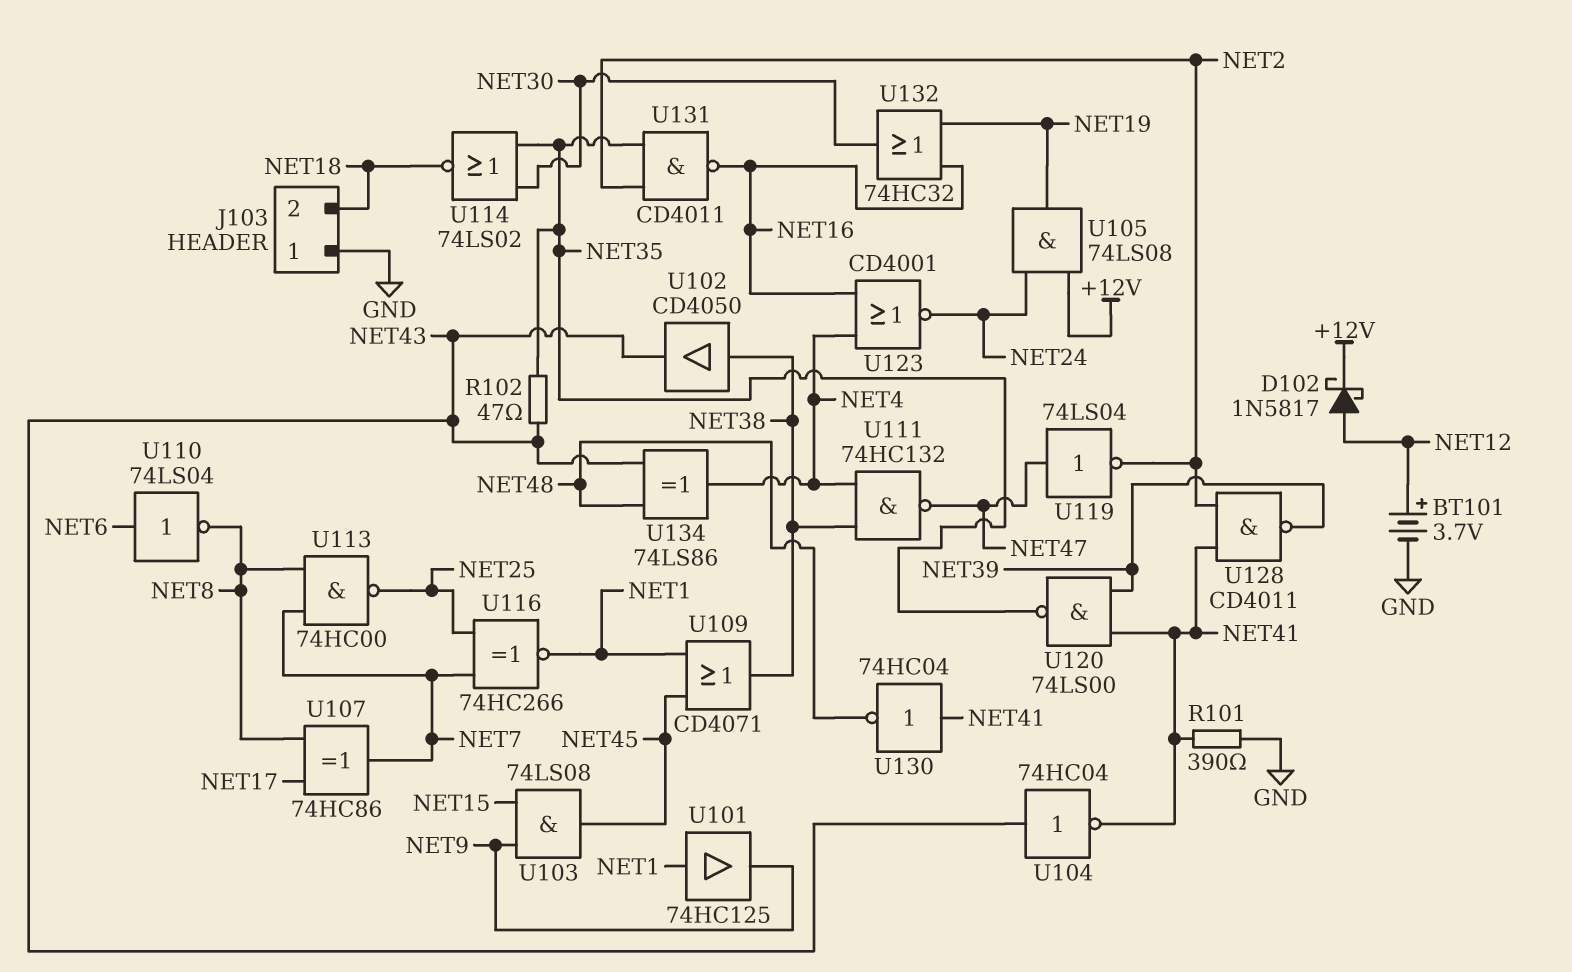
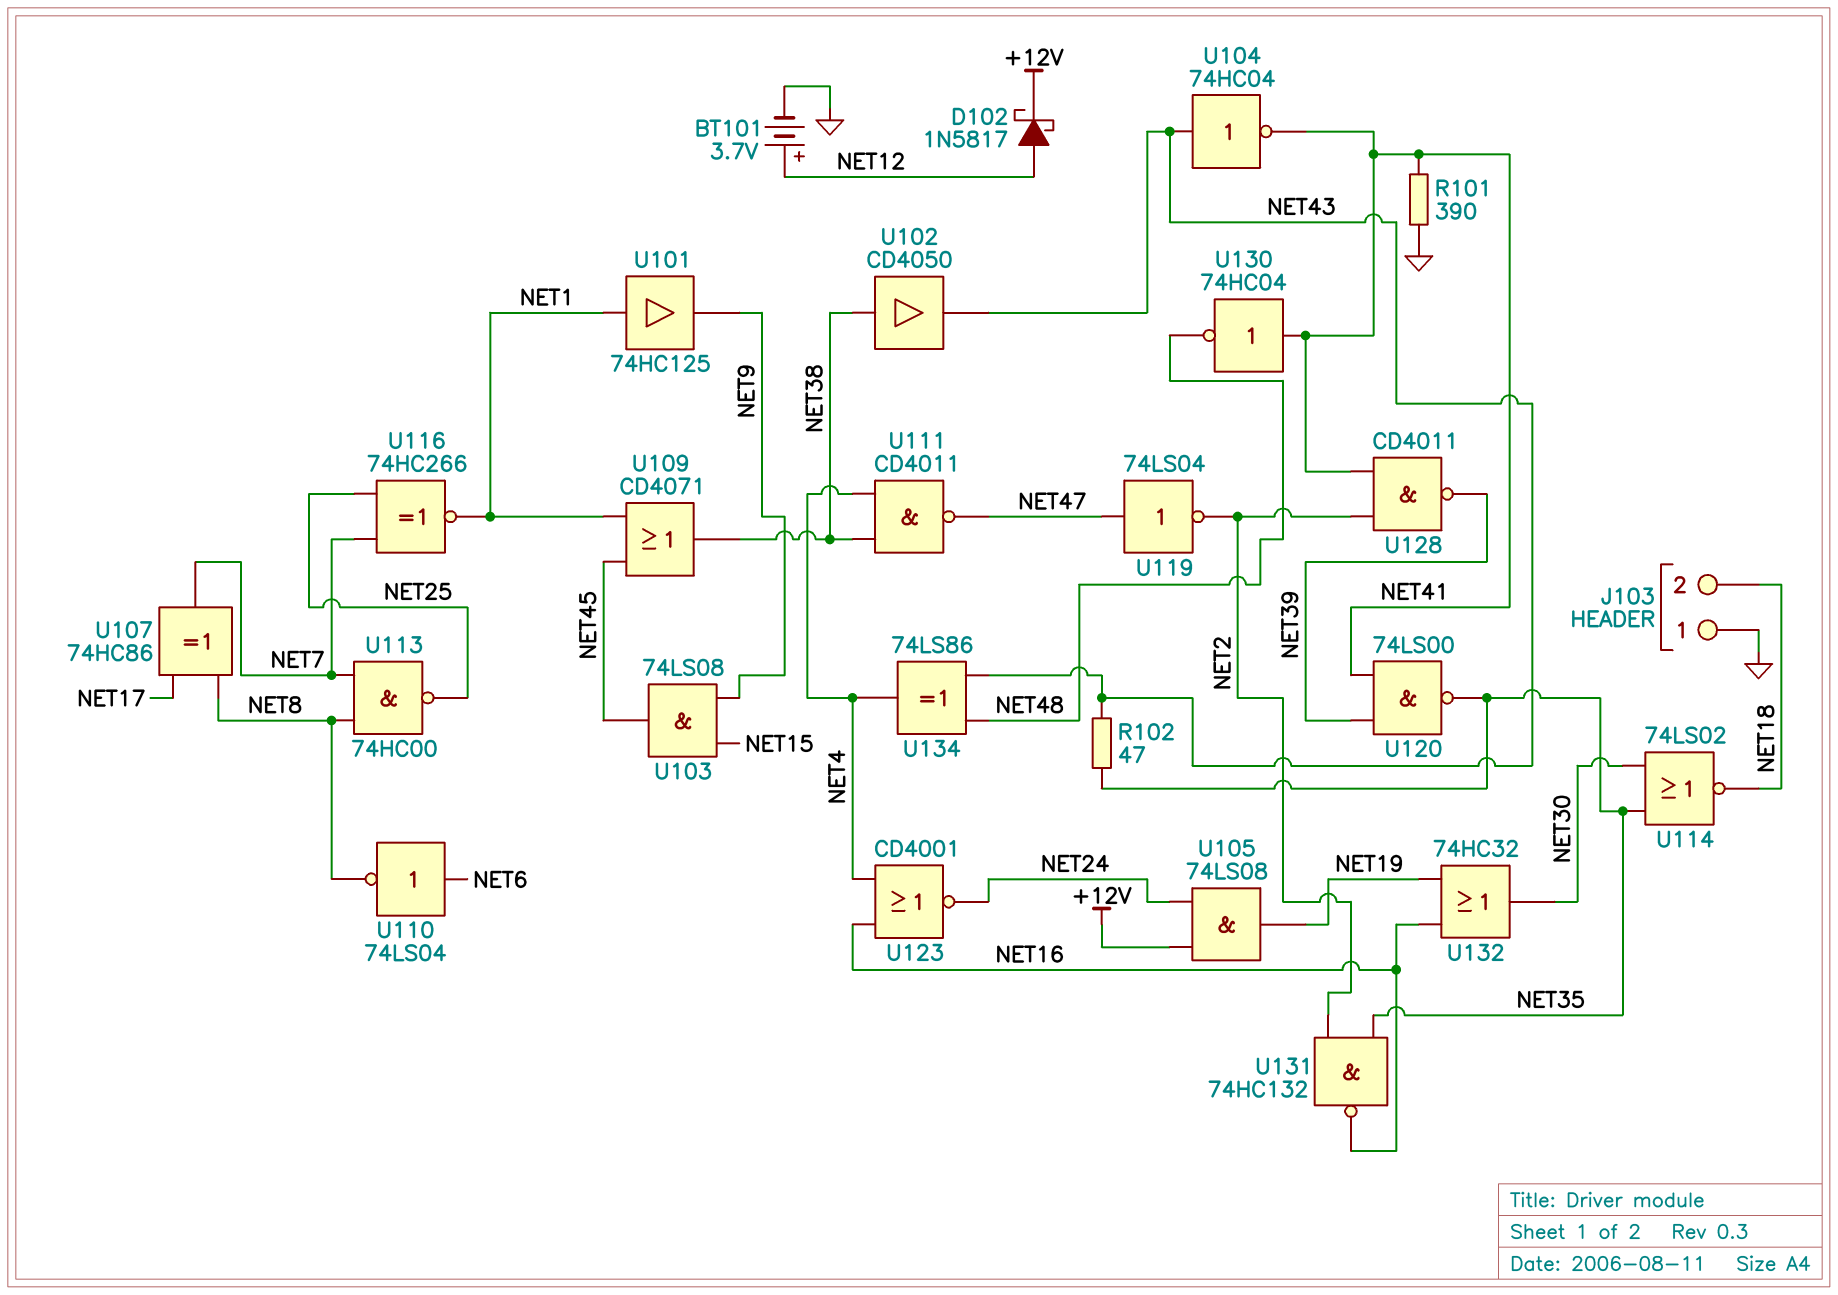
U111: NAND 74HC132 (in NET4, in NET38, out NET47) -> NAND CD4011 (in NET4, in NET38, out NET47)
U131: NAND CD4011 (in NET2, in NET35, out NET16) -> NAND 74HC132 (in NET2, in NET35, out NET16)

